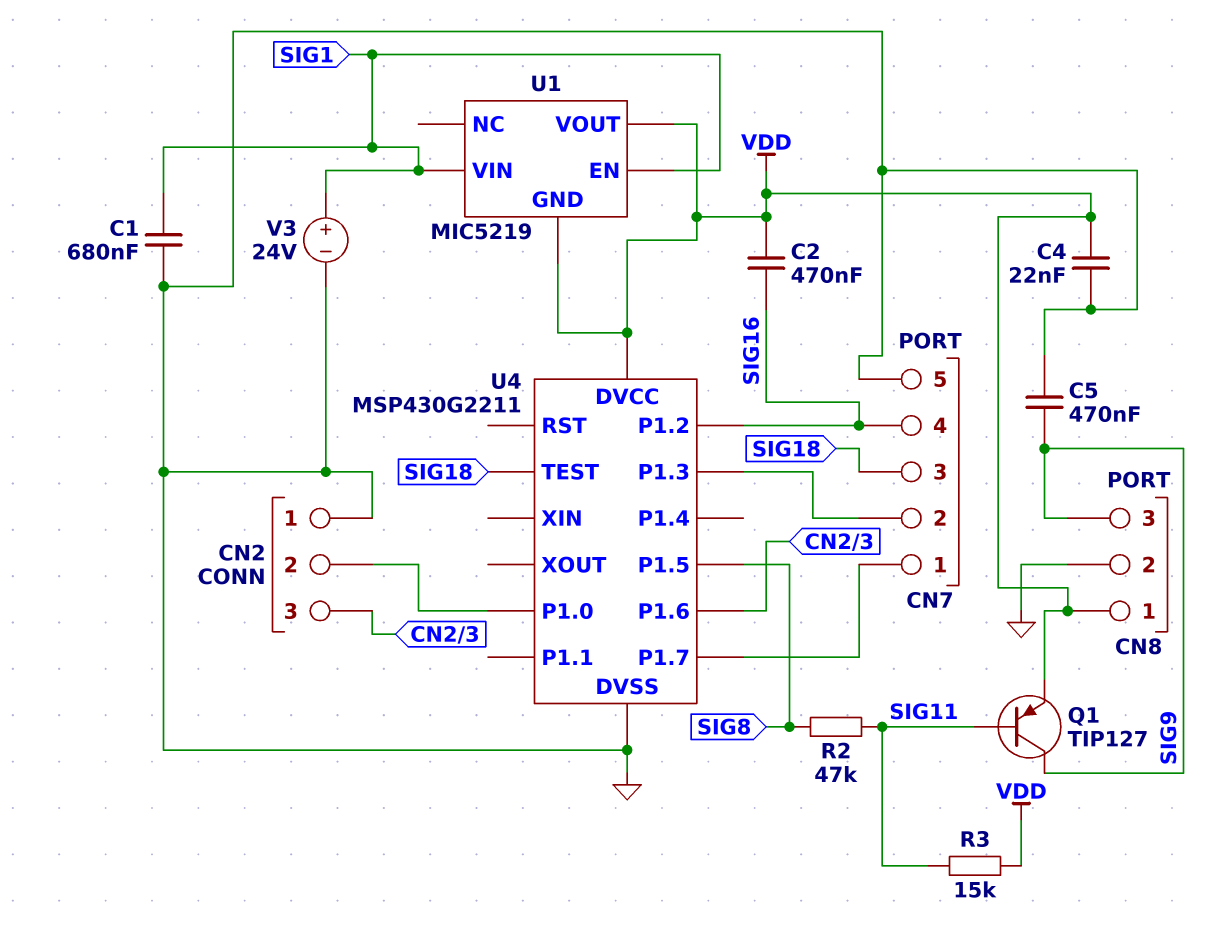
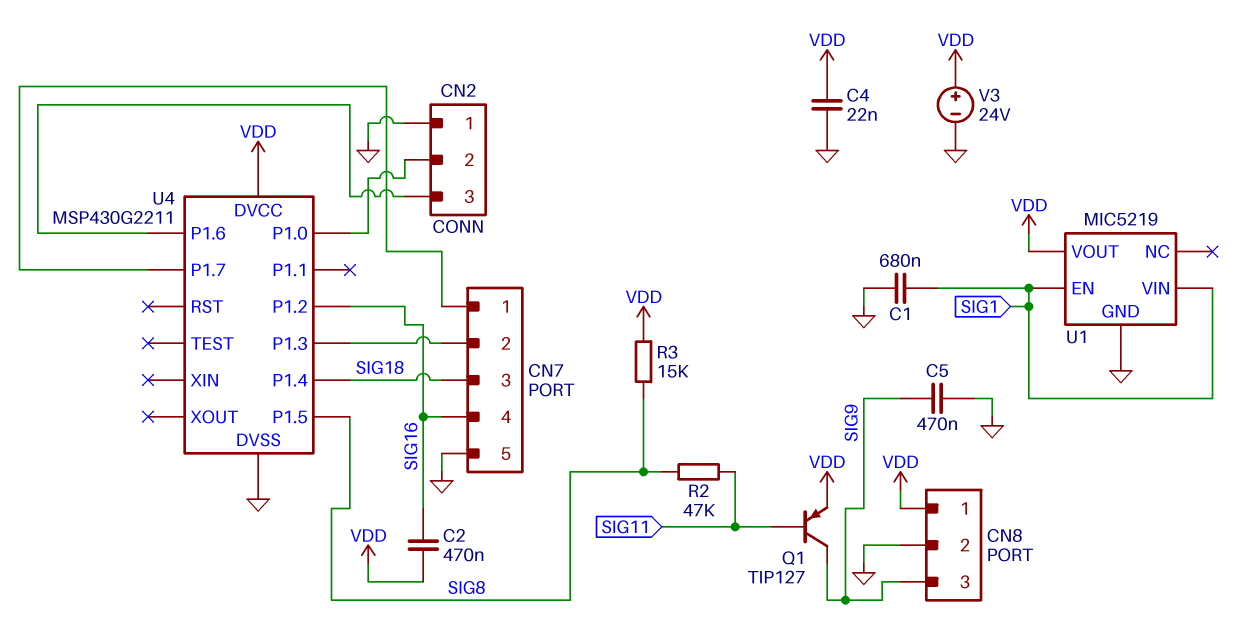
R3: 15k (SIG11, VDD) -> 15k (SIG8, VDD)
U1 pin GND: VDD -> GND
U4 pin P1.4: none -> SIG18
U4 pin TEST: SIG18 -> none
V3: 24V (plus SIG1, minus GND) -> 24V (plus VDD, minus GND)

